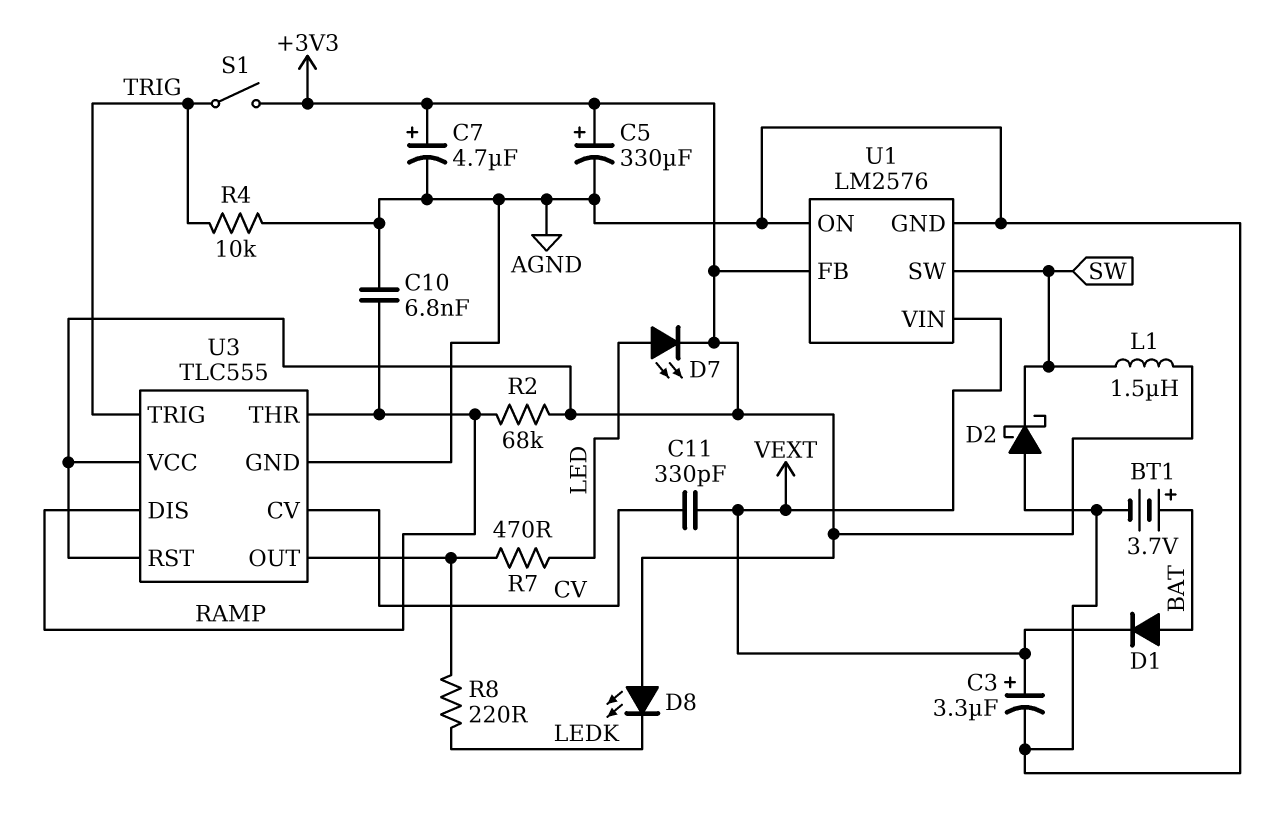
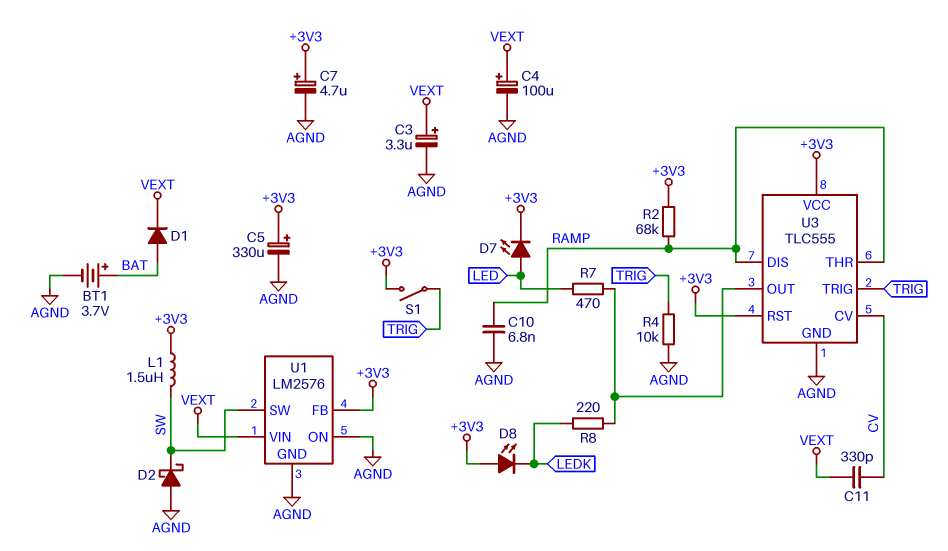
C4: none -> 100uF (plus VEXT, minus AGND)

